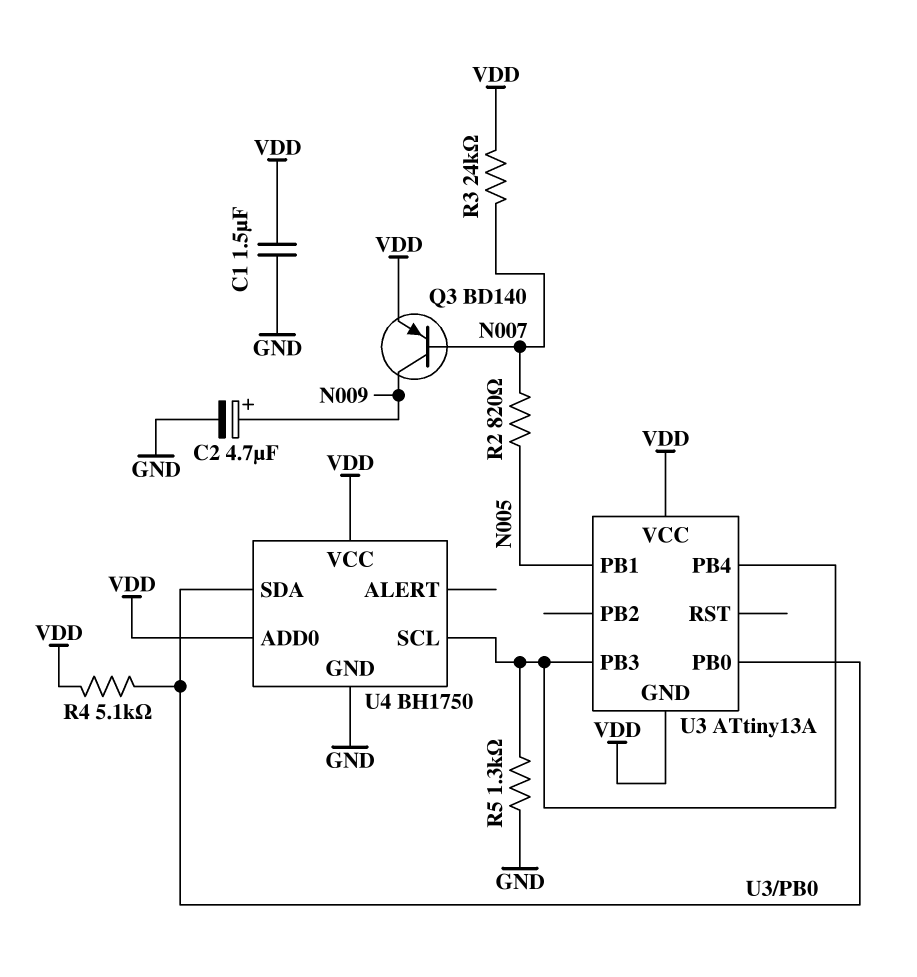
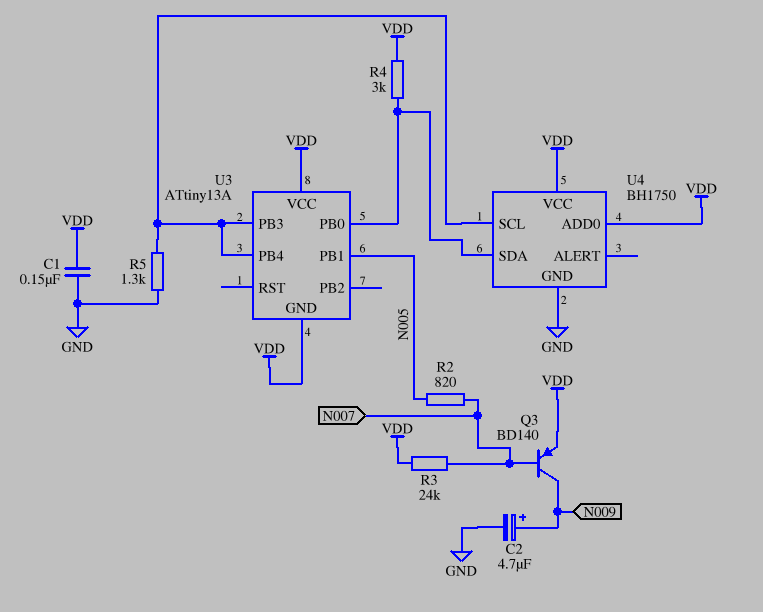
C1: 1.5uF (GND, VDD) -> 150nF (GND, VDD)
R4: 5.1k (U3/PB0, VDD) -> 3k (U3/PB0, VDD)

